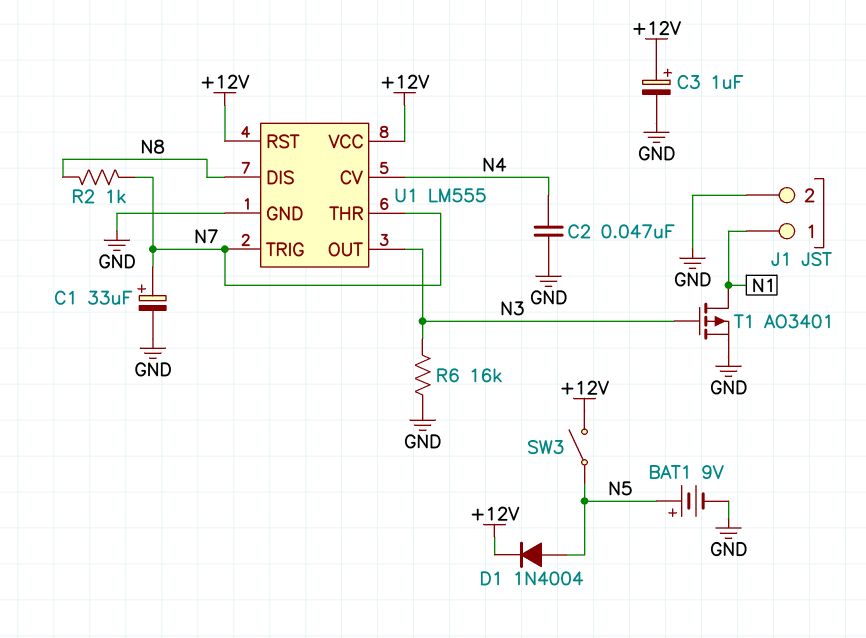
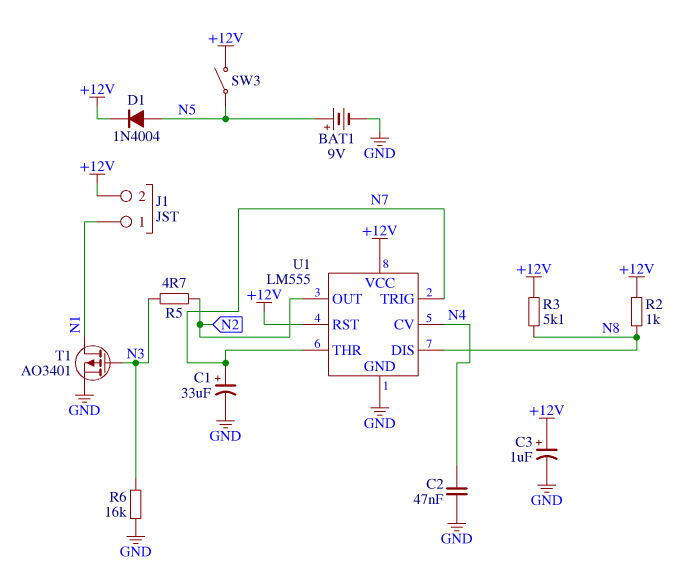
J1 pin 2: GND -> +12V
R2: 1k (N7, N8) -> 1k (+12V, N8)
R3: none -> 5.1k (+12V, N8)
R5: none -> 4.7 (N2, N3)
U1 pin OUT: N3 -> N2

